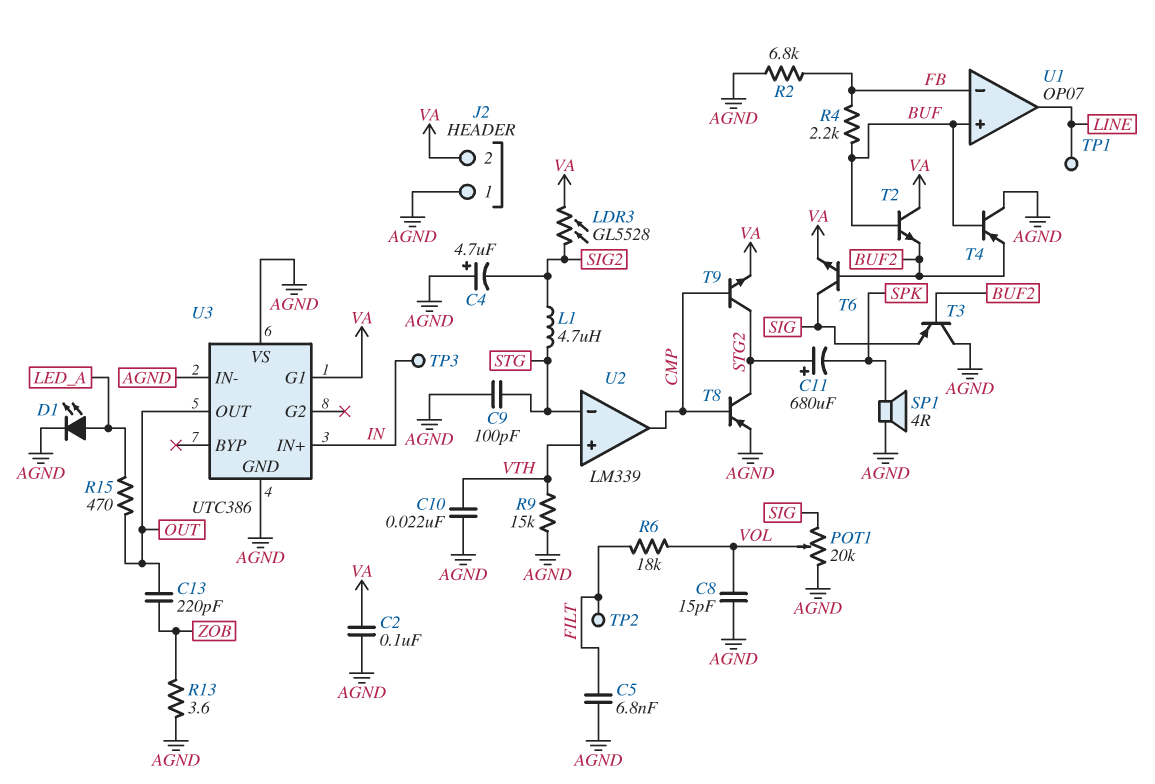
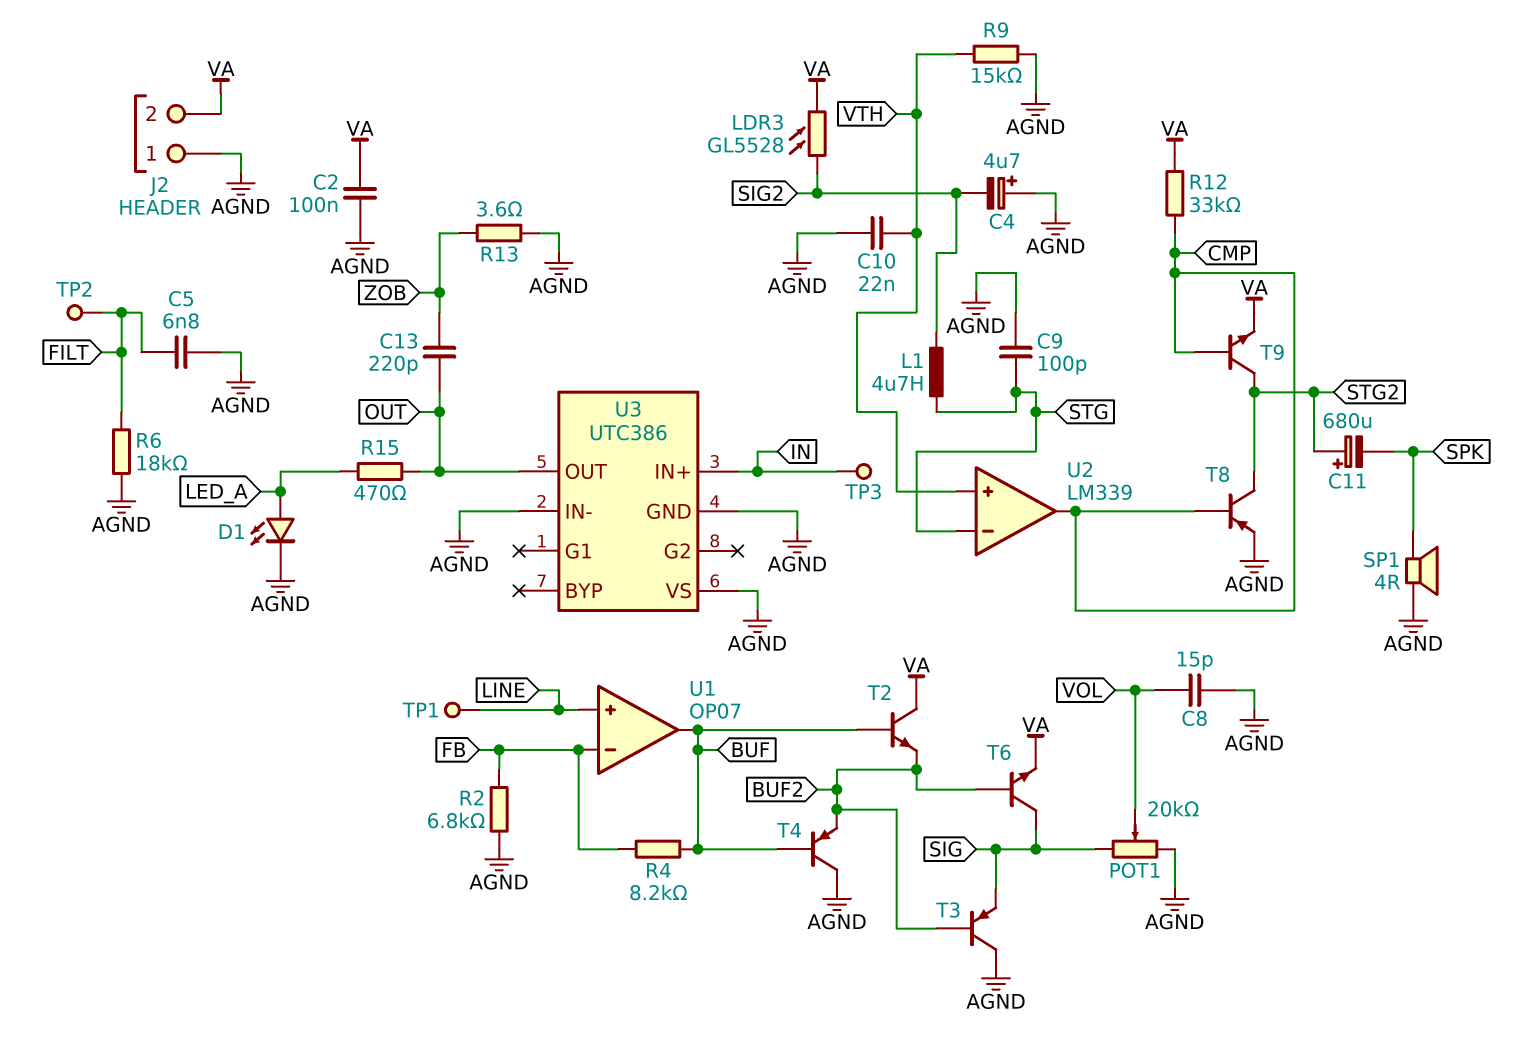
R4: 2.2k (BUF, FB) -> 8.2k (BUF, FB)
R6: 18k (FILT, VOL) -> 18k (AGND, FILT)
R12: none -> 33k (CMP, VA)
U1 pin in+: BUF -> LINE
U1 pin out: LINE -> BUF
U3 pin G1: VA -> none

